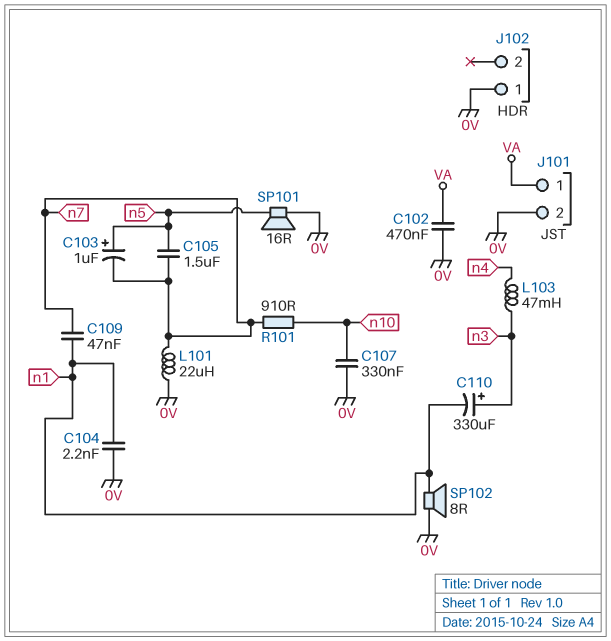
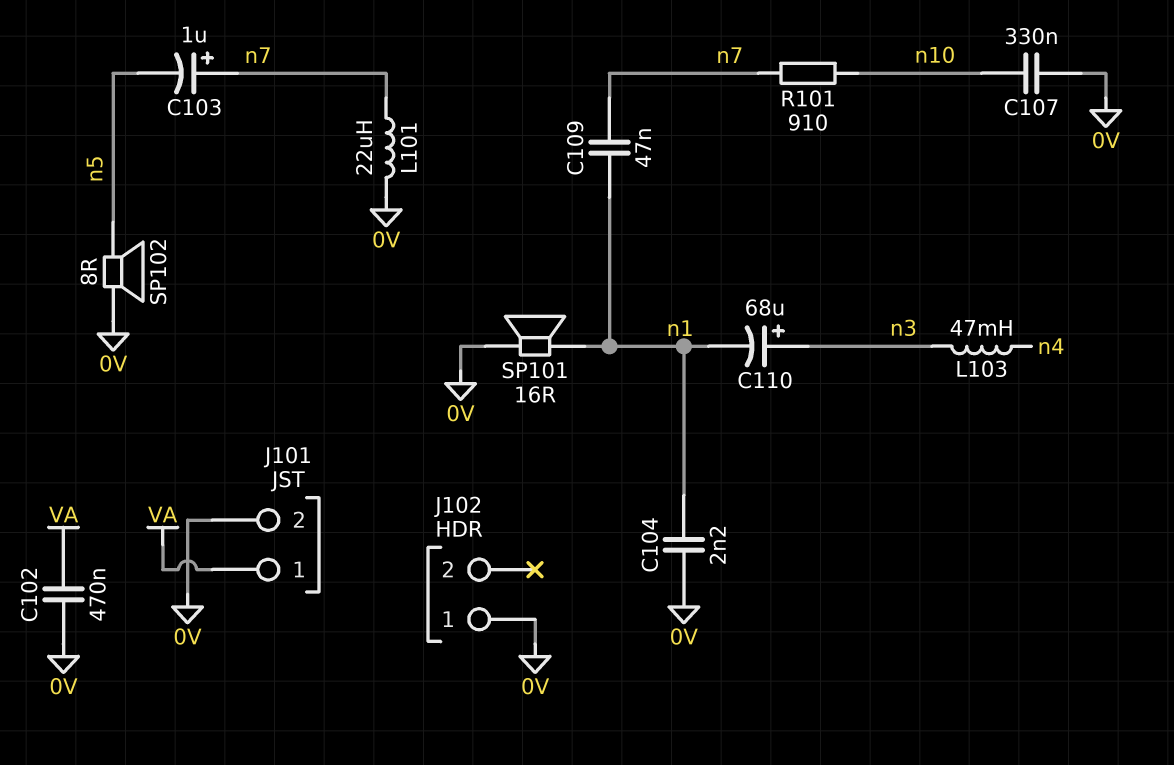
C103: 1uF (plus n5, minus n7) -> 1uF (plus n7, minus n5)
C105: 1.5uF (n5, n7) -> none
C110: 330uF (plus n3, minus n1) -> 68uF (plus n3, minus n1)
SP101: speaker 16R (0V, n5) -> speaker 16R (0V, n1)
SP102: speaker 8R (0V, n1) -> speaker 8R (0V, n5)

